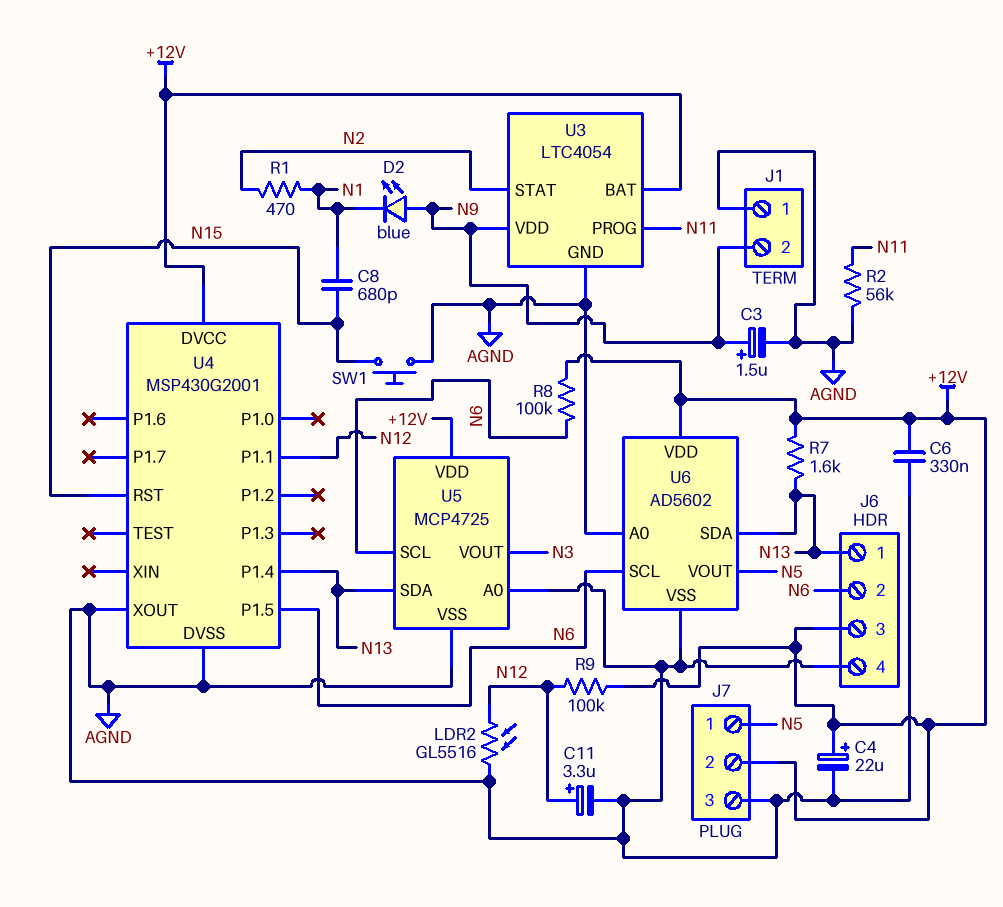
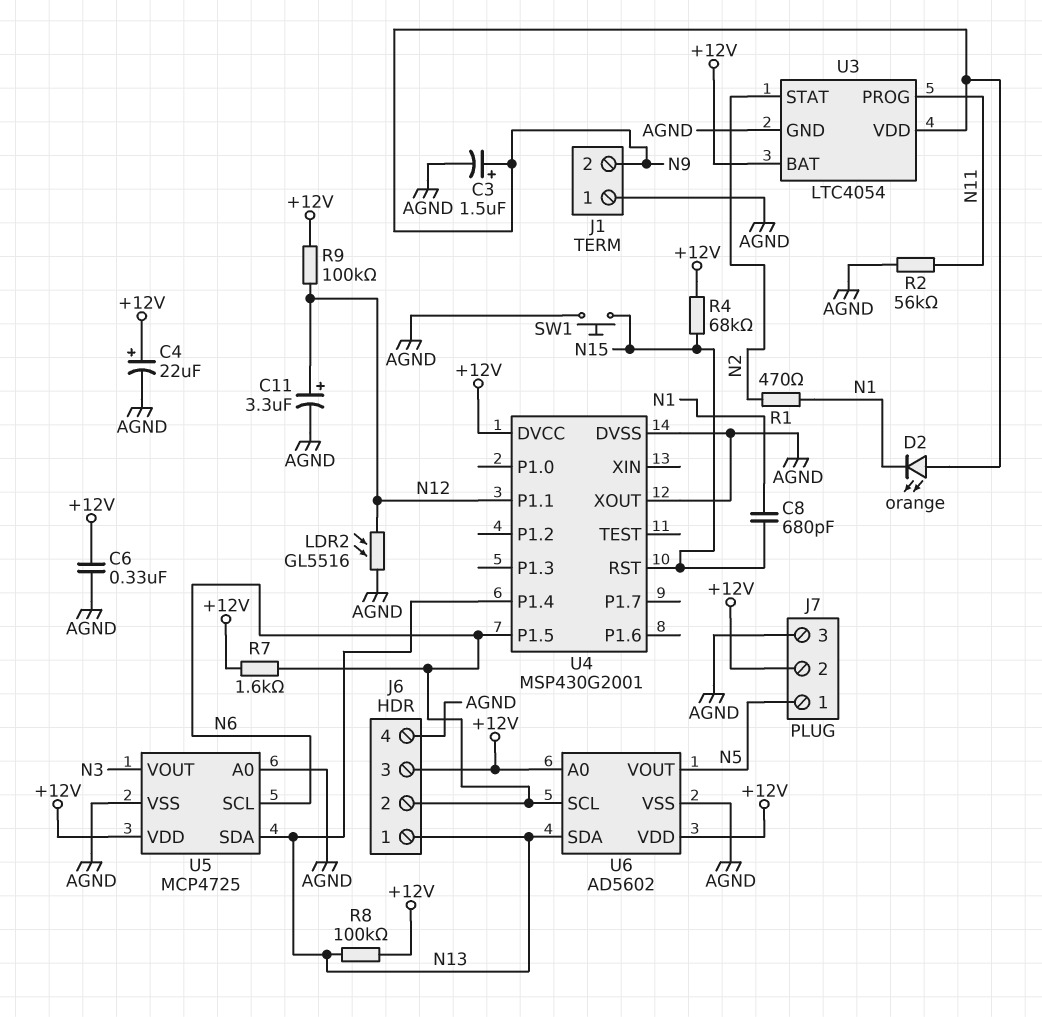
D2: LED blue (A N9, K N1) -> LED orange (A N9, K N1)
R4: none -> 68k (+12V, N15)
R7: 1.6k (+12V, N13) -> 1.6k (+12V, N6)
R8: 100k (+12V, N6) -> 100k (+12V, N13)
U6 pin A0: AGND -> +12V

